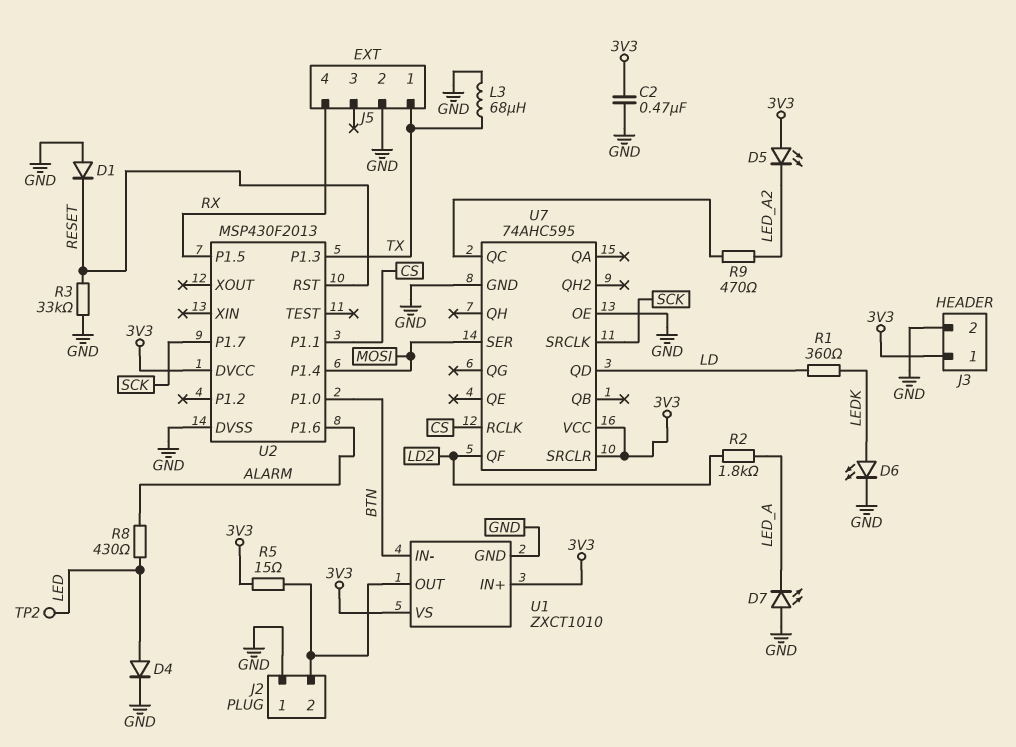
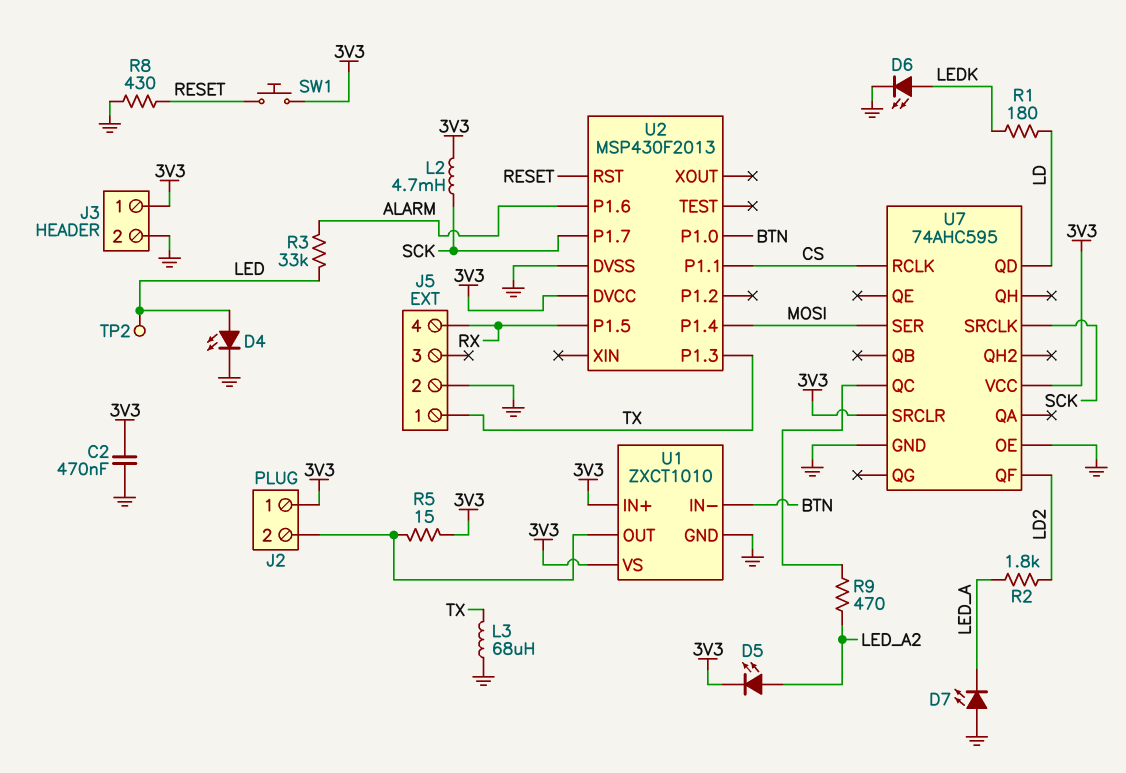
D1: diode (A GND, K RESET) -> none
D4: diode (A LED, K GND) -> LED (A LED, K GND)
D5: LED (A 3V3, K LED_A2) -> LED (A LED_A2, K 3V3)
J2 pin 1: GND -> 3V3
L2: none -> 4.7mH (3V3, SCK)
R1: 360 (LD, LEDK) -> 180 (LD, LEDK)
R3: 33k (GND, RESET) -> 33k (ALARM, LED)
R8: 430 (ALARM, LED) -> 430 (GND, RESET)
SW1: none -> button (3V3, RESET)

